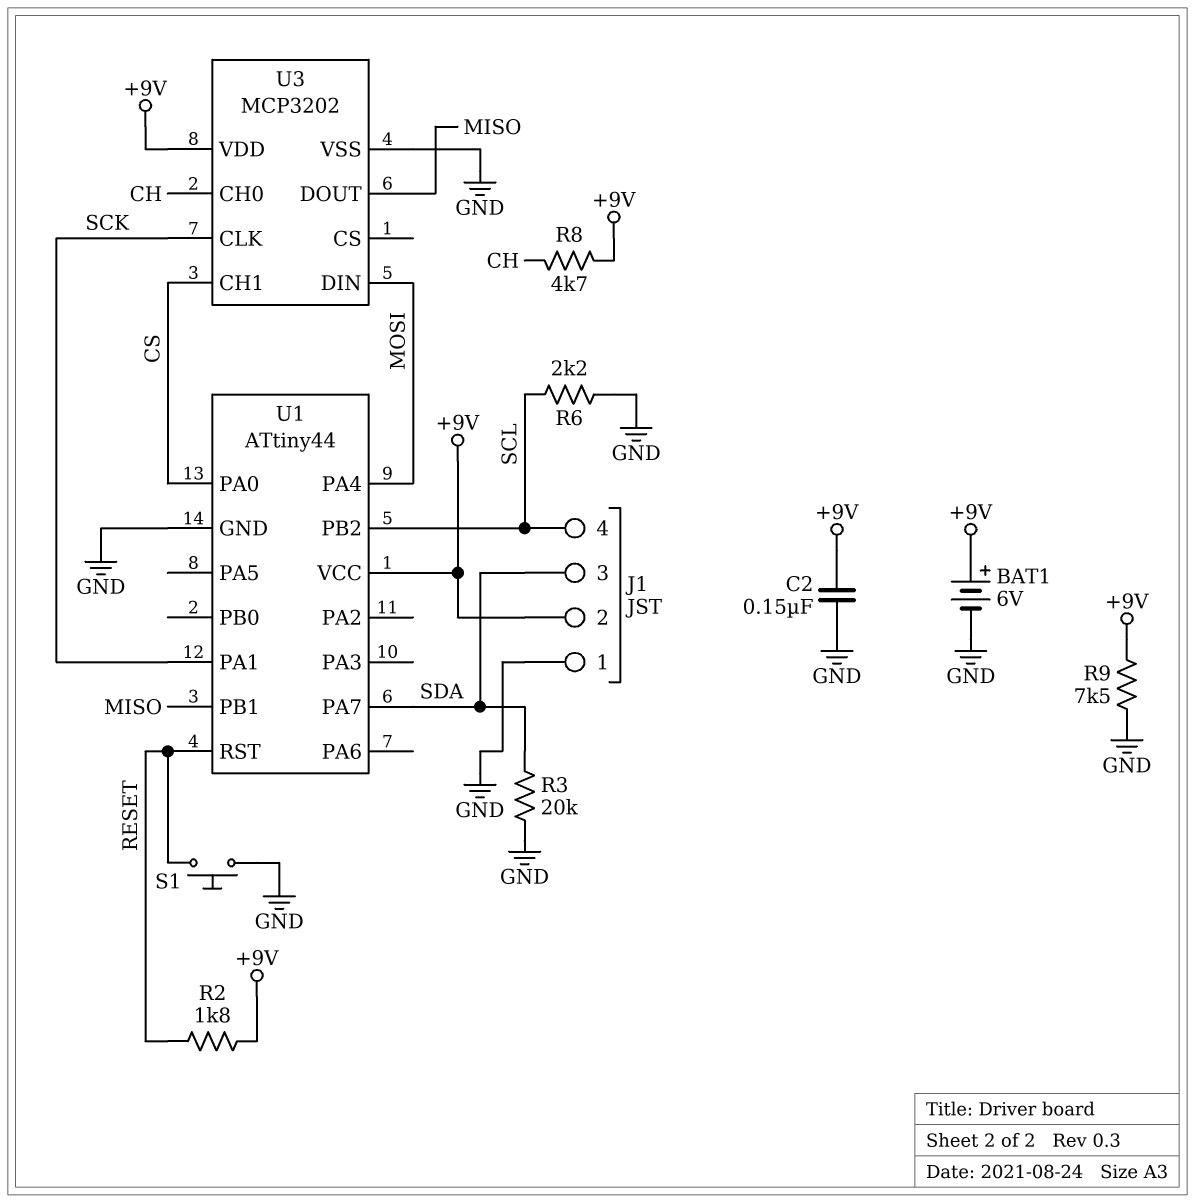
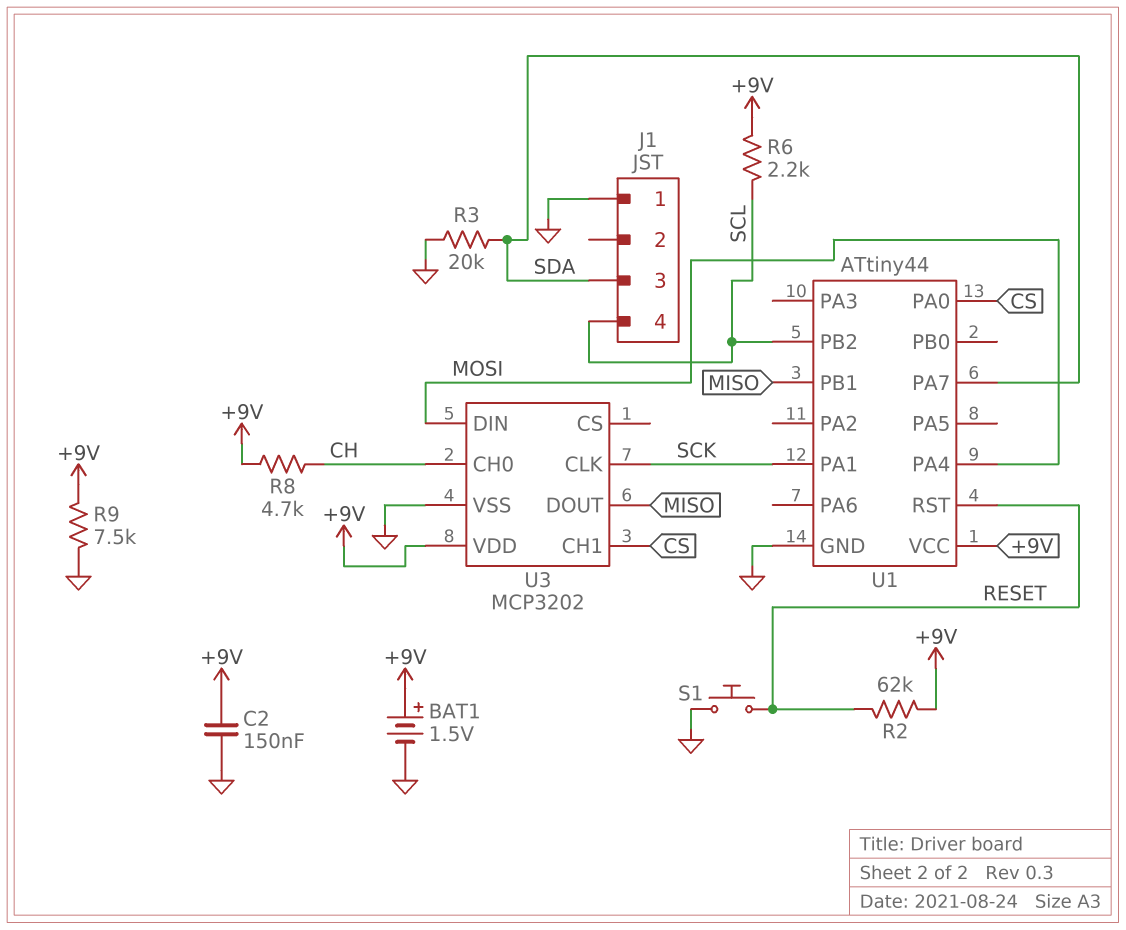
BAT1: 6V (plus +9V, minus GND) -> 1.5V (plus +9V, minus GND)
J1 pin 2: +9V -> none
R2: 1.8k (+9V, RESET) -> 62k (+9V, RESET)
R6: 2.2k (GND, SCL) -> 2.2k (+9V, SCL)

